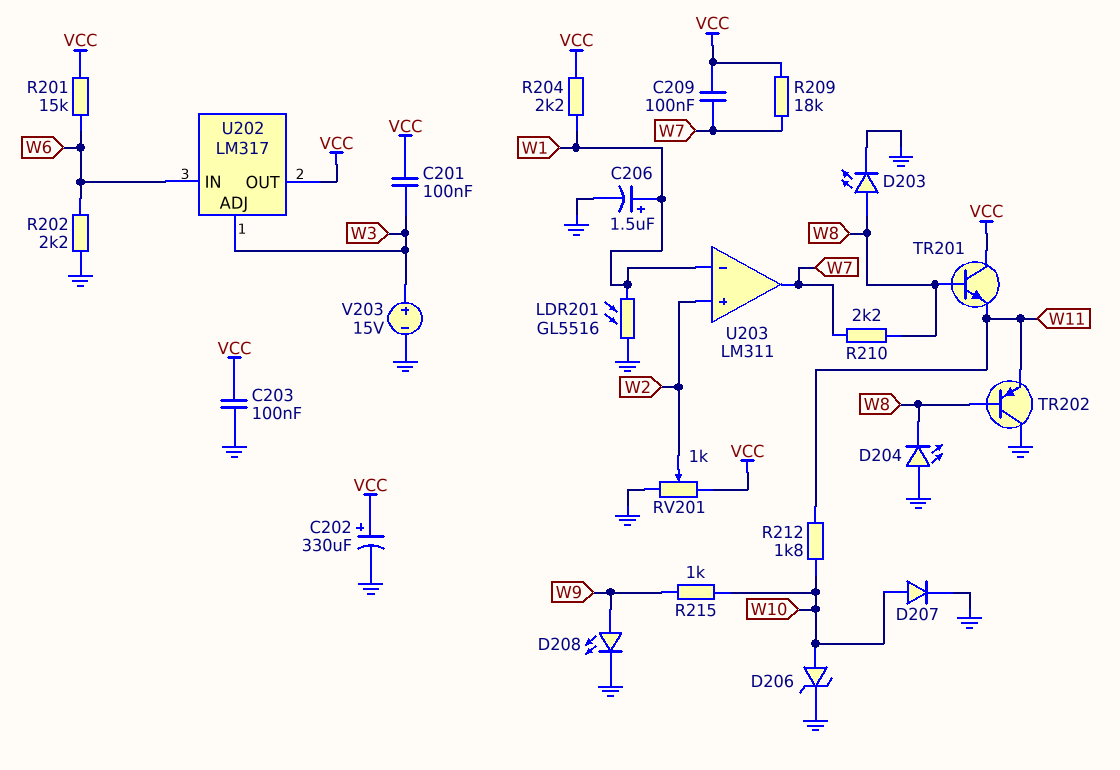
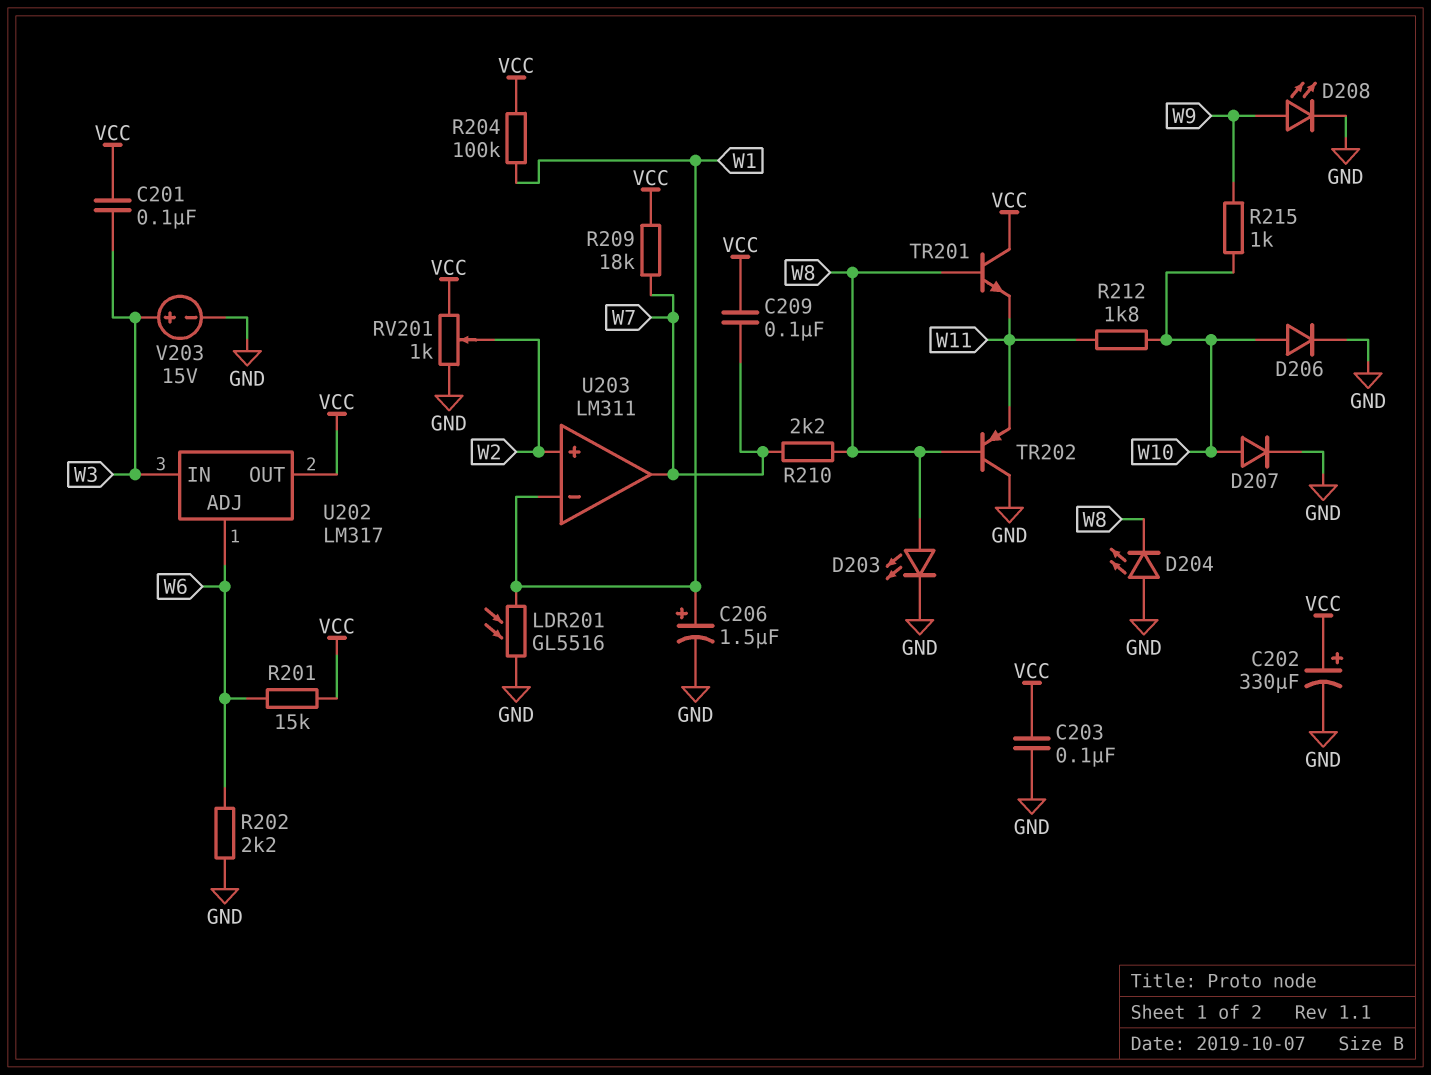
D206: zener (A W10, K GND) -> diode (A W10, K GND)
R204: 2.2k (VCC, W1) -> 100k (VCC, W1)
U202 pin ADJ: W3 -> W6
U202 pin IN: W6 -> W3

